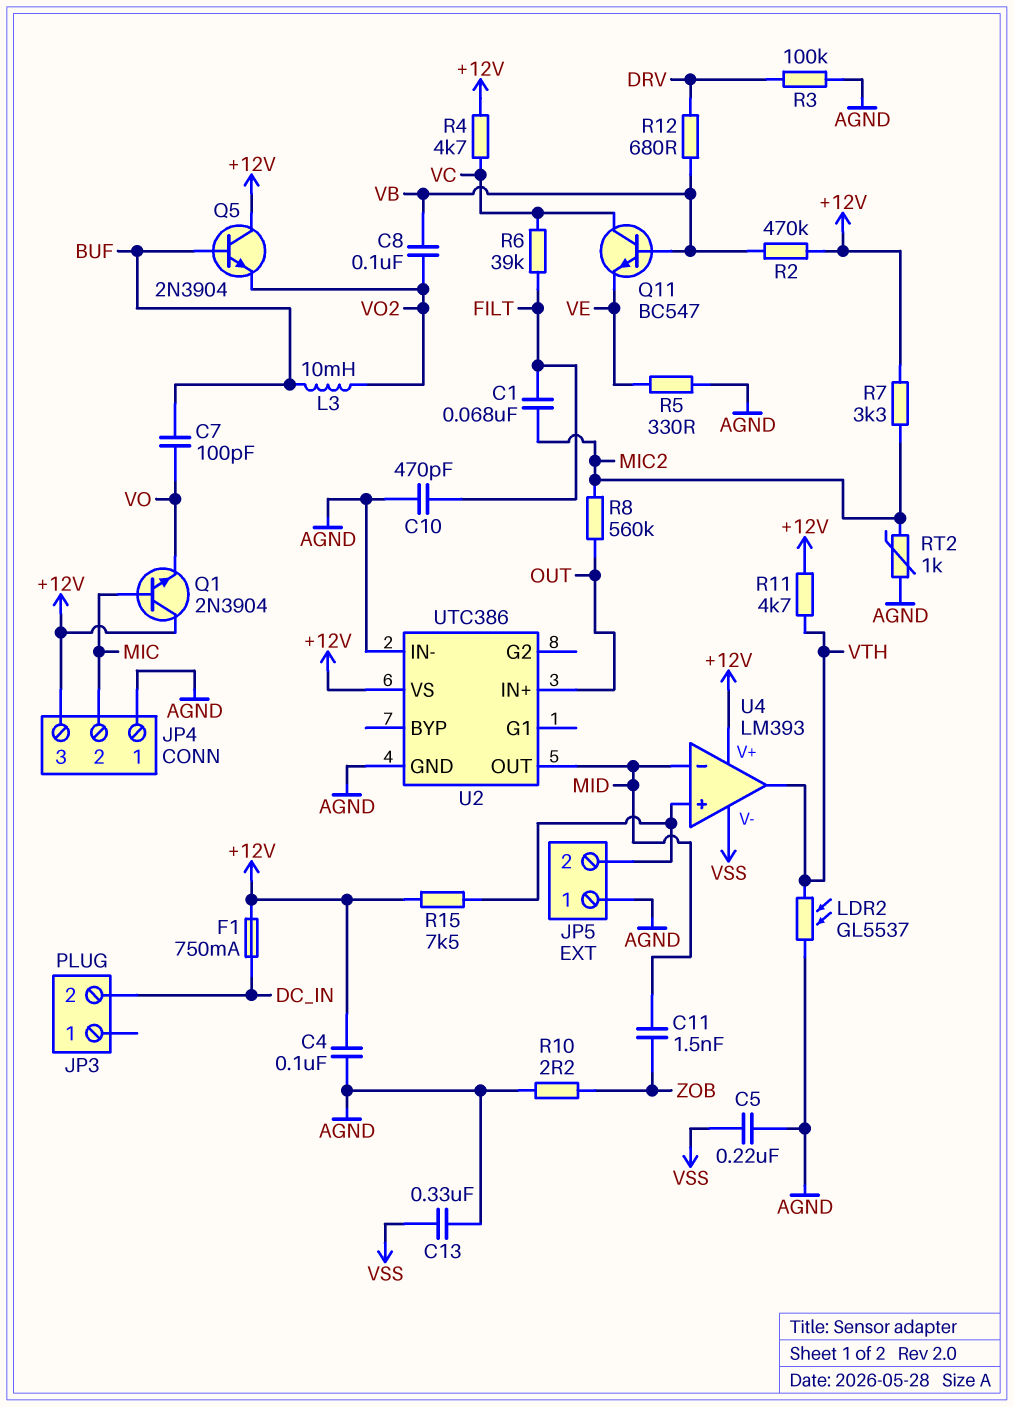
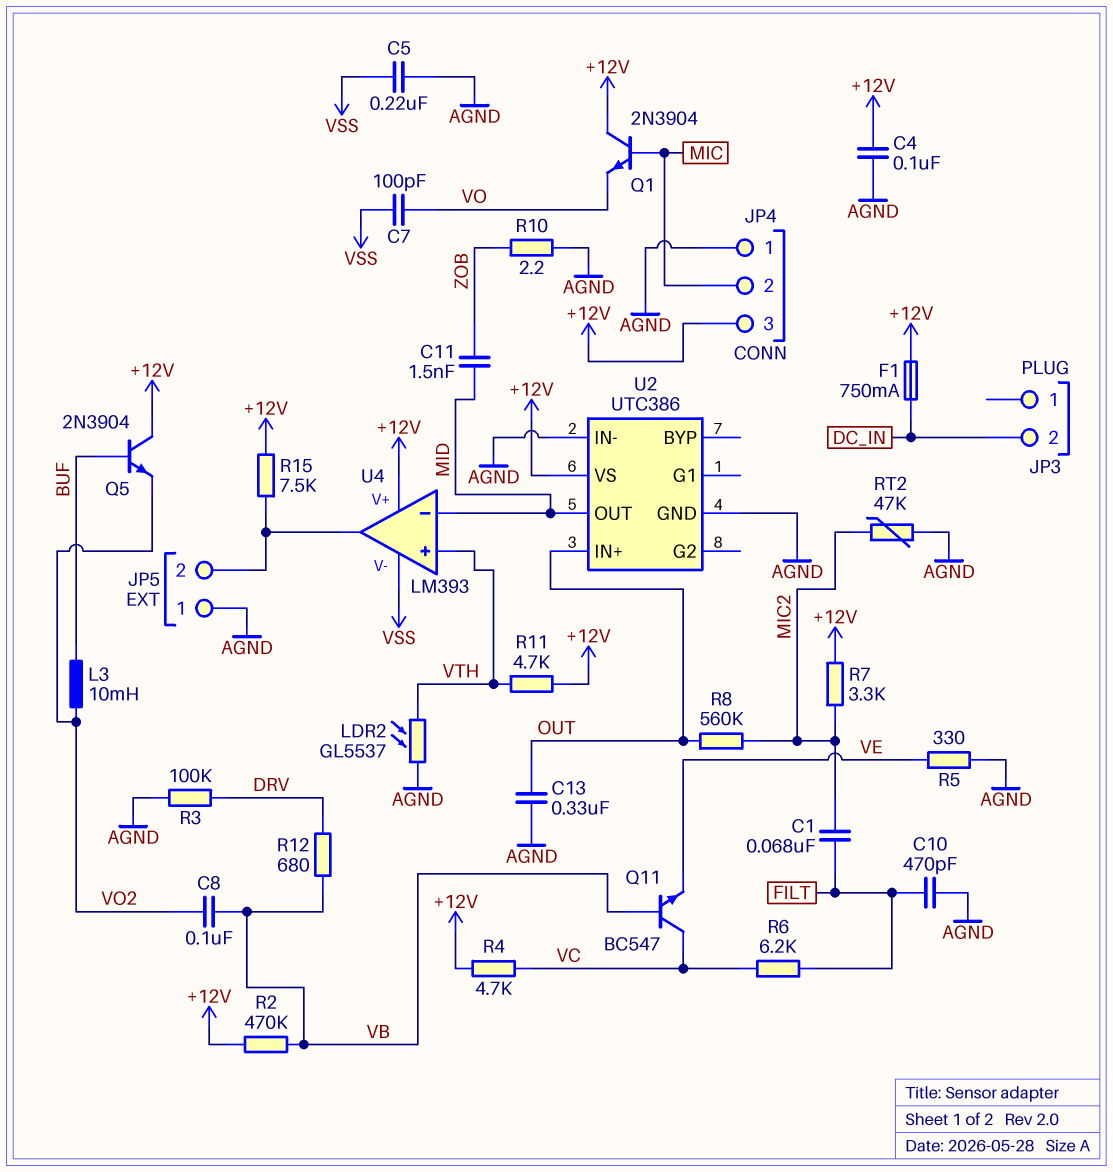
C7: 100pF (BUF, VO) -> 100pF (VO, VSS)
C13: 330nF (AGND, VSS) -> 330nF (AGND, OUT)
R6: 39k (FILT, VC) -> 6.2k (FILT, VC)
RT2: 1k (AGND, MIC2) -> 47k (AGND, MIC2)
U4 pin in+: JP5/2 -> VTH
U4 pin out: VTH -> JP5/2

